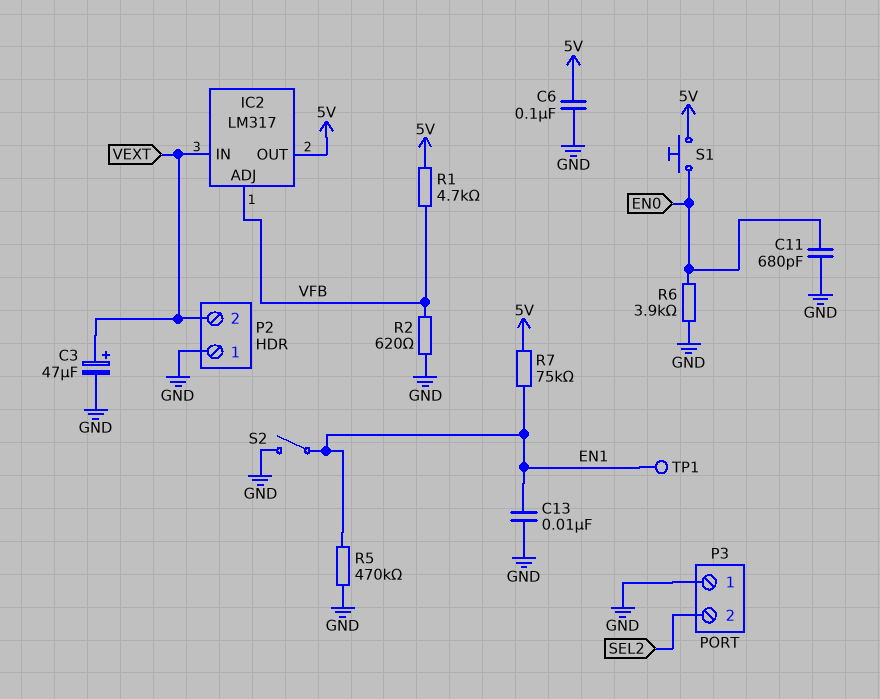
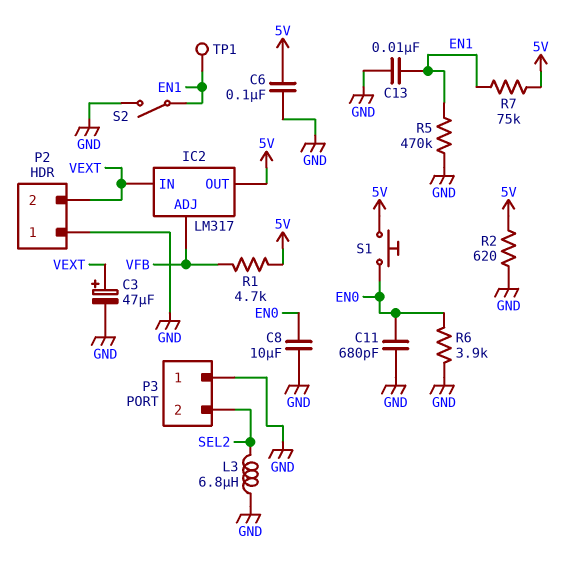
C8: none -> 10uF (EN0, GND)
L3: none -> 6.8uH (GND, SEL2)
R2: 620 (GND, VFB) -> 620 (5V, GND)

